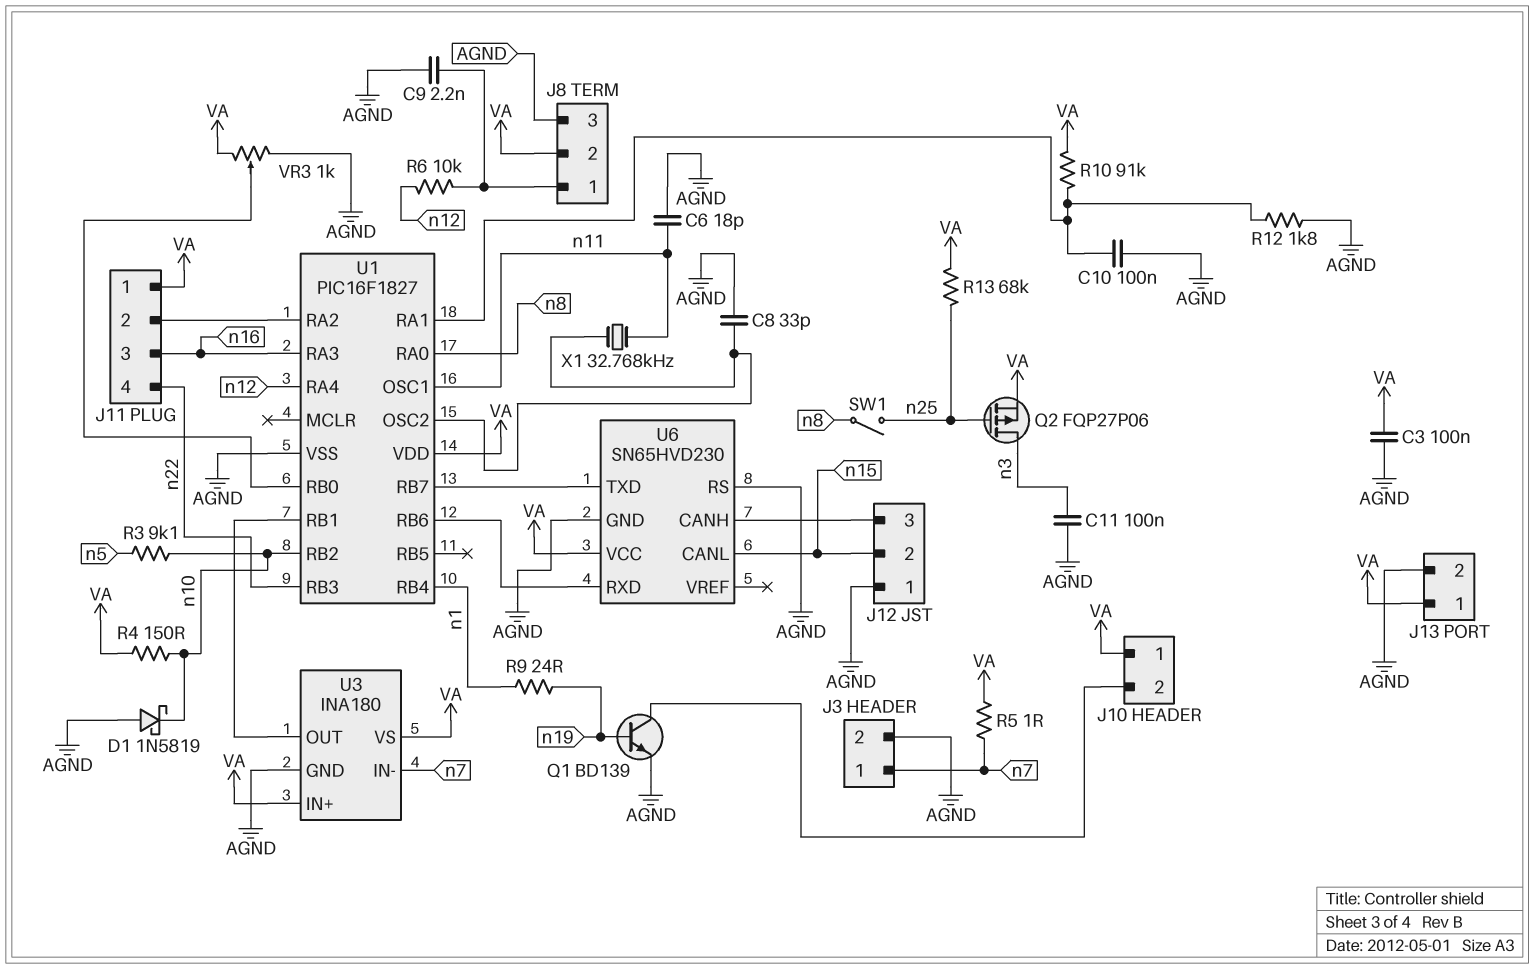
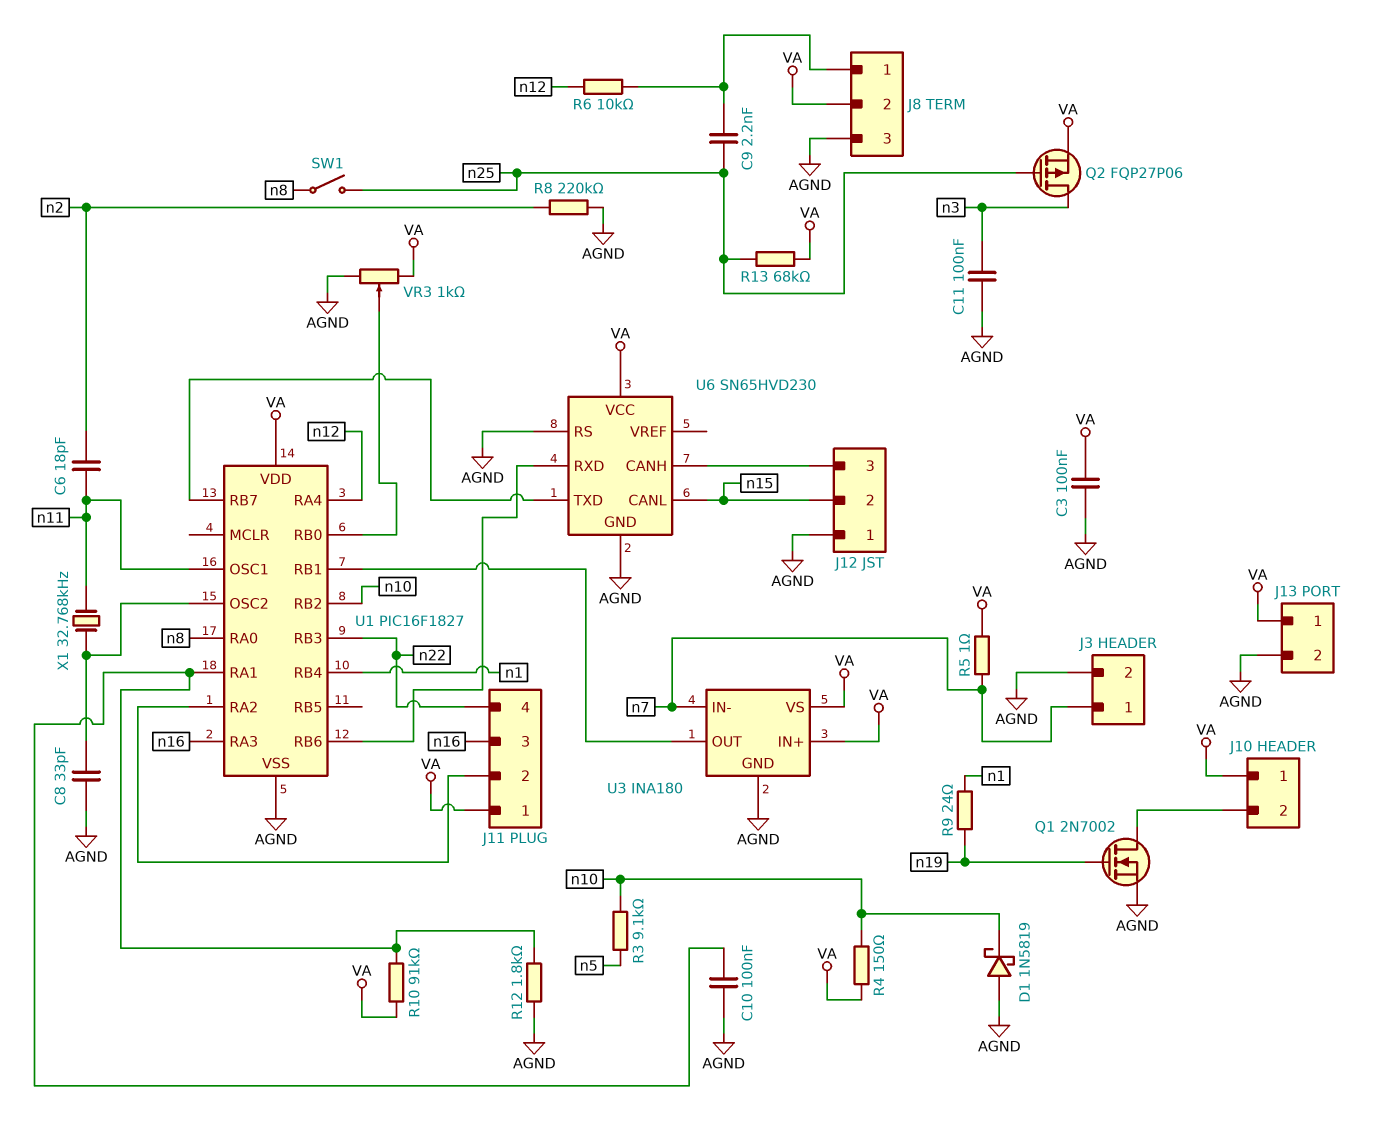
C6: 18pF (AGND, n11) -> 18pF (n2, n11)
C9: 2.2nF (AGND, J8/1) -> 2.2nF (J8/1, n25)
Q1: NPN BD139 (B n19, C J10/2, E AGND) -> NMOS 2N7002 (G n19, D J10/2, S AGND)
R8: none -> 220k (AGND, n2)

